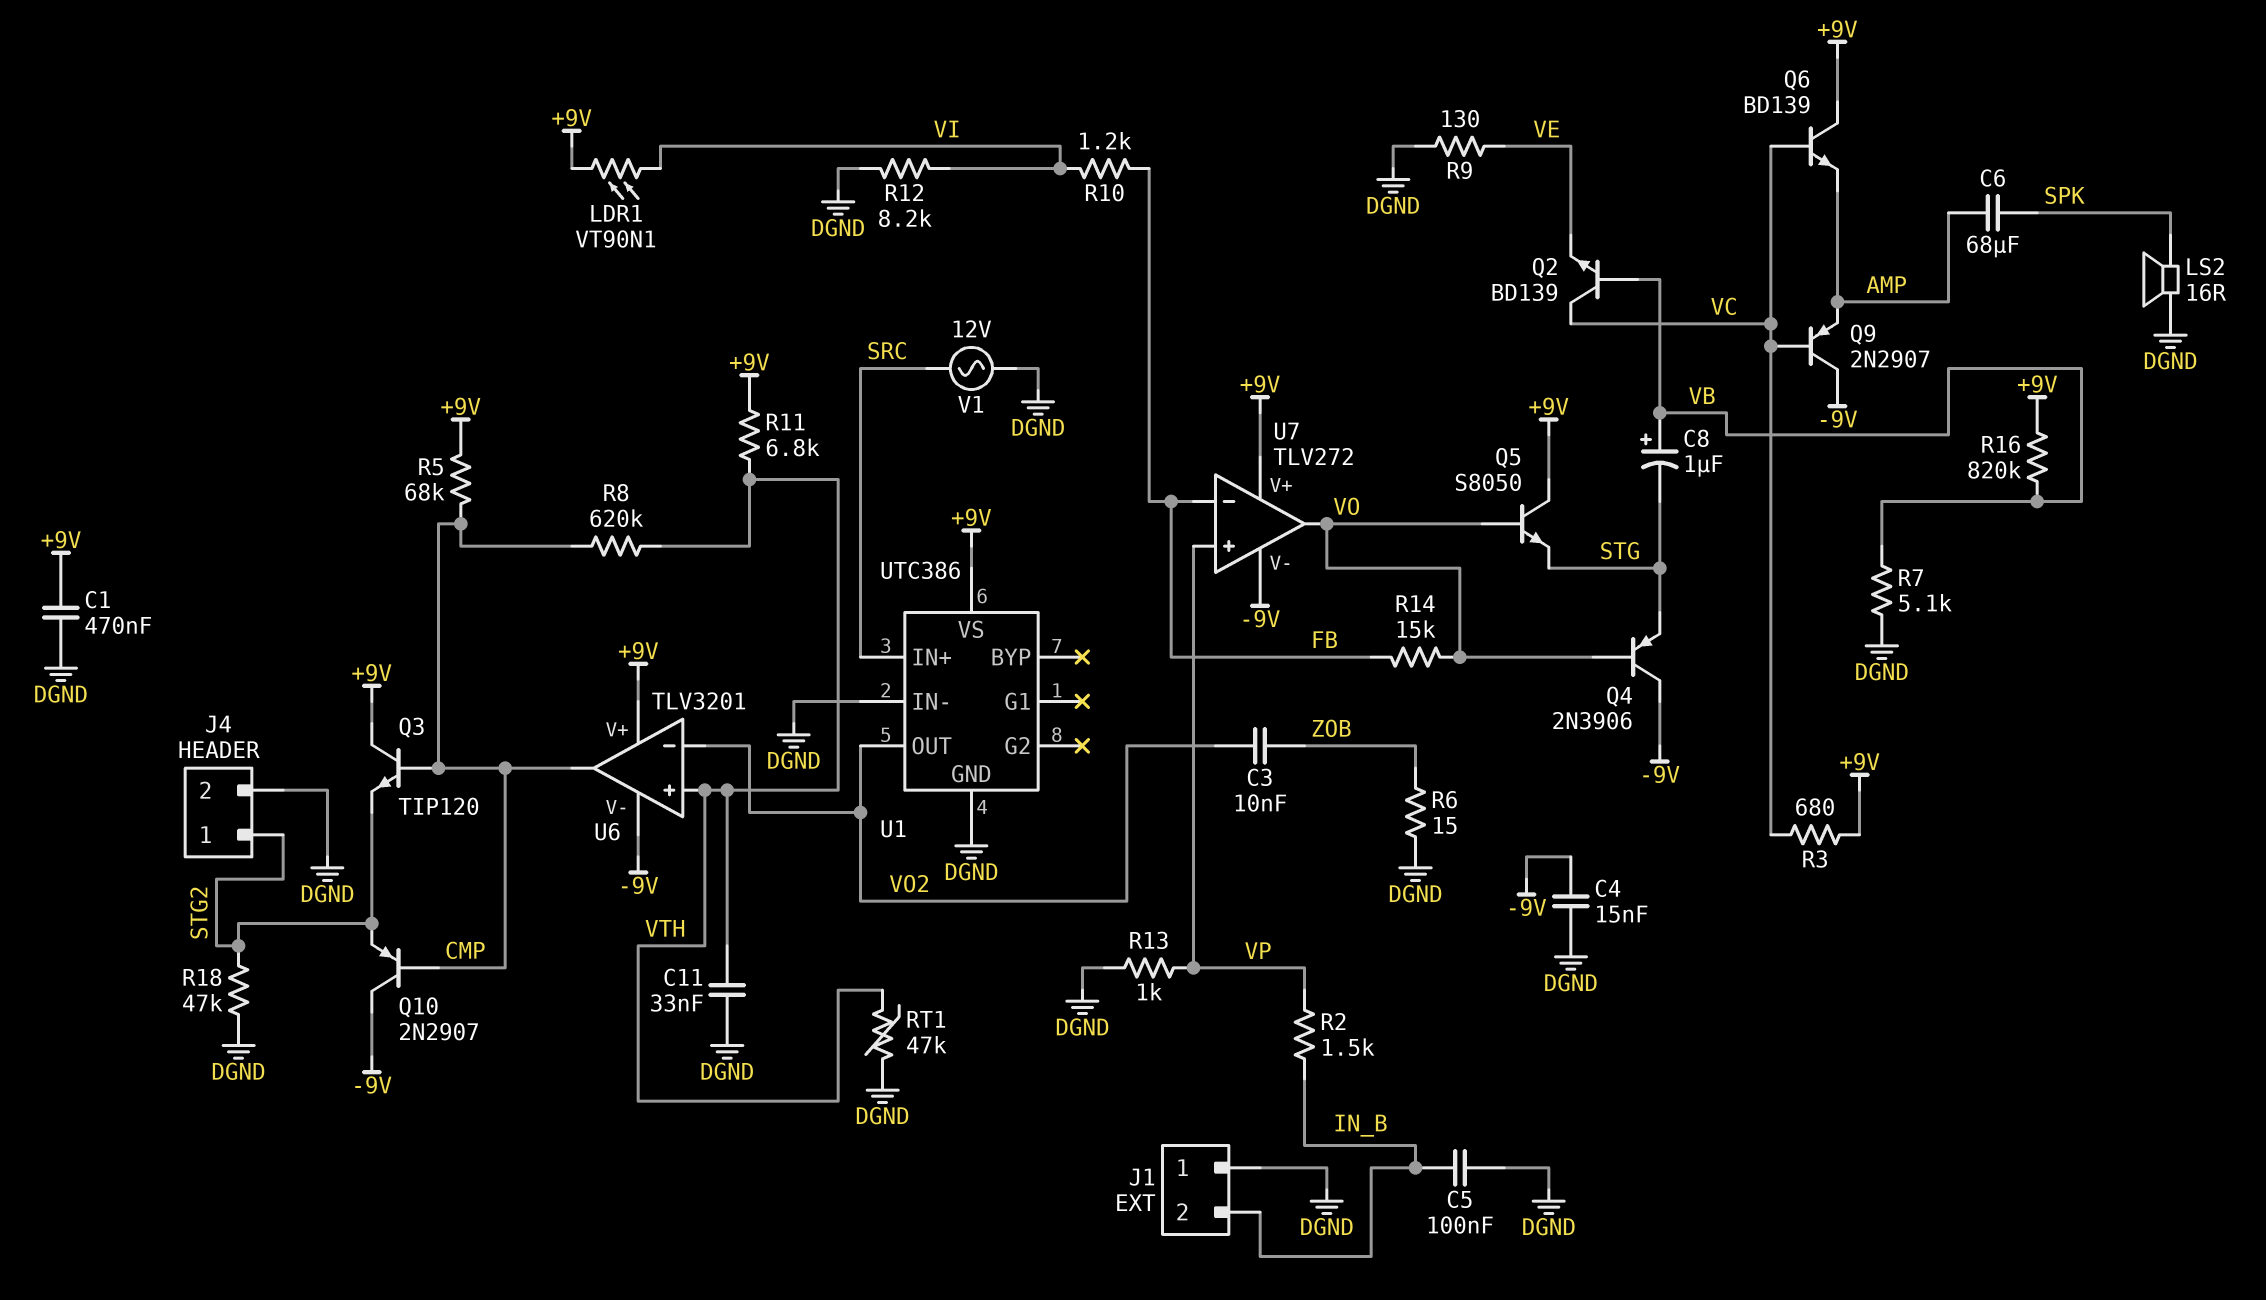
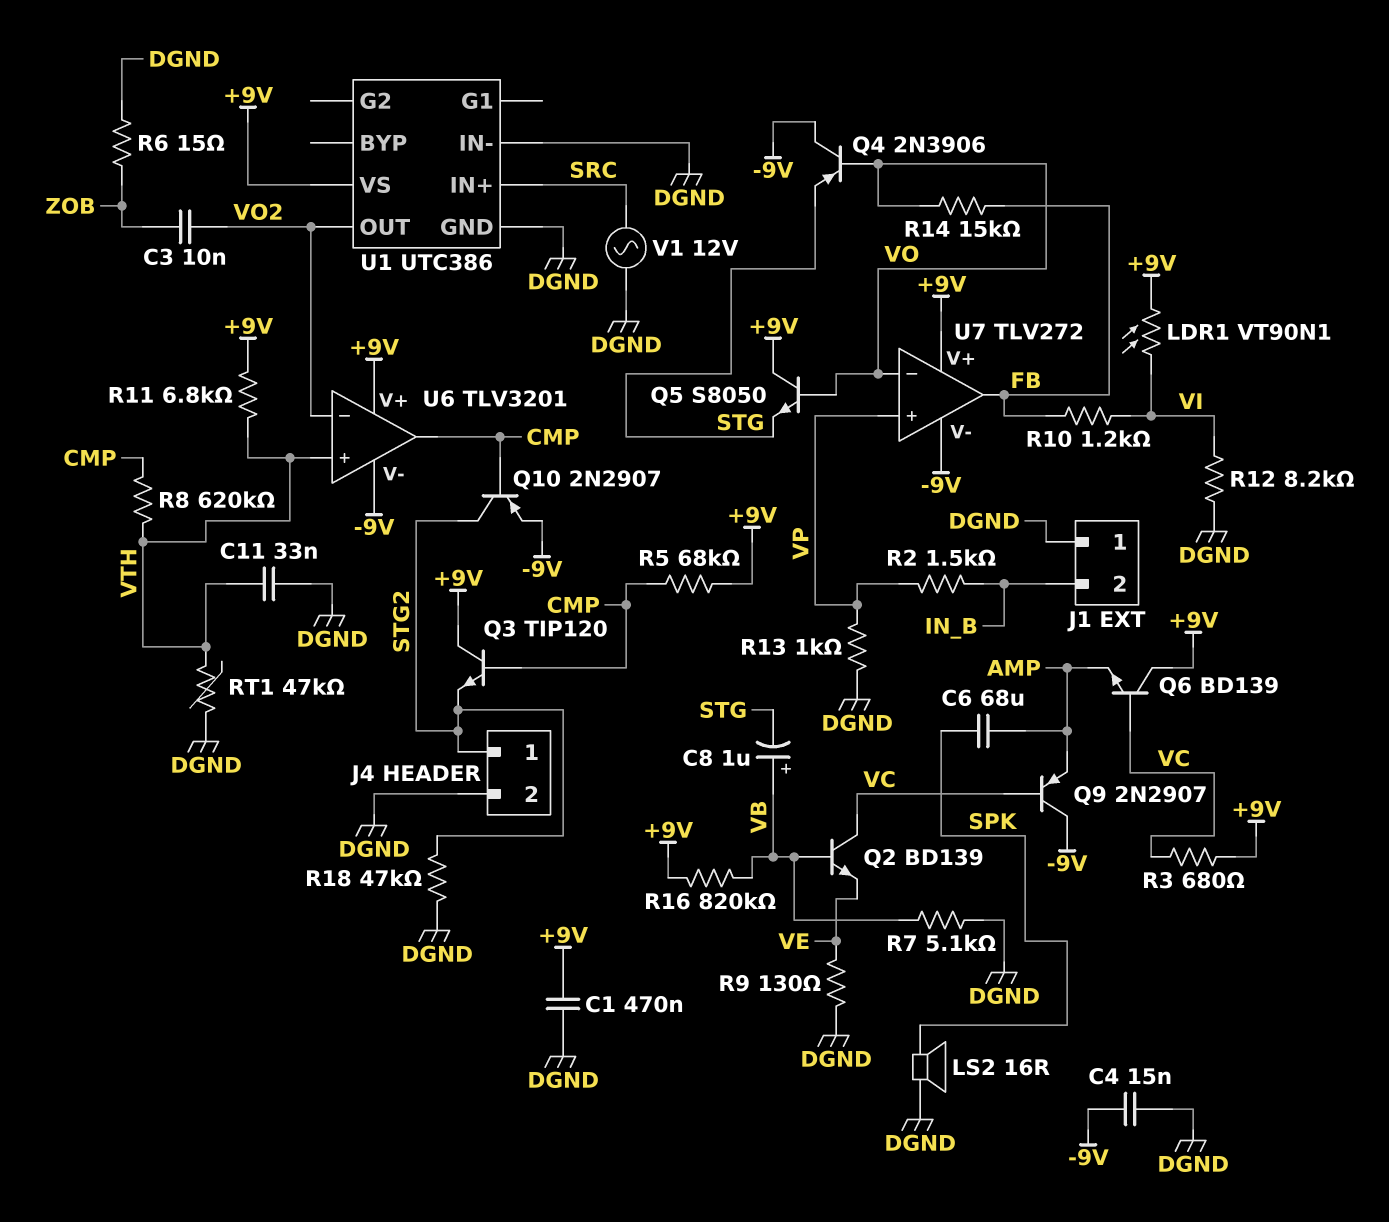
C5: 100nF (DGND, IN_B) -> none
Q10: PNP 2N2907 (B CMP, C -9V, E STG2) -> PNP 2N2907 (B CMP, C STG2, E -9V)
U7 pin in-: FB -> VO
U7 pin out: VO -> FB

